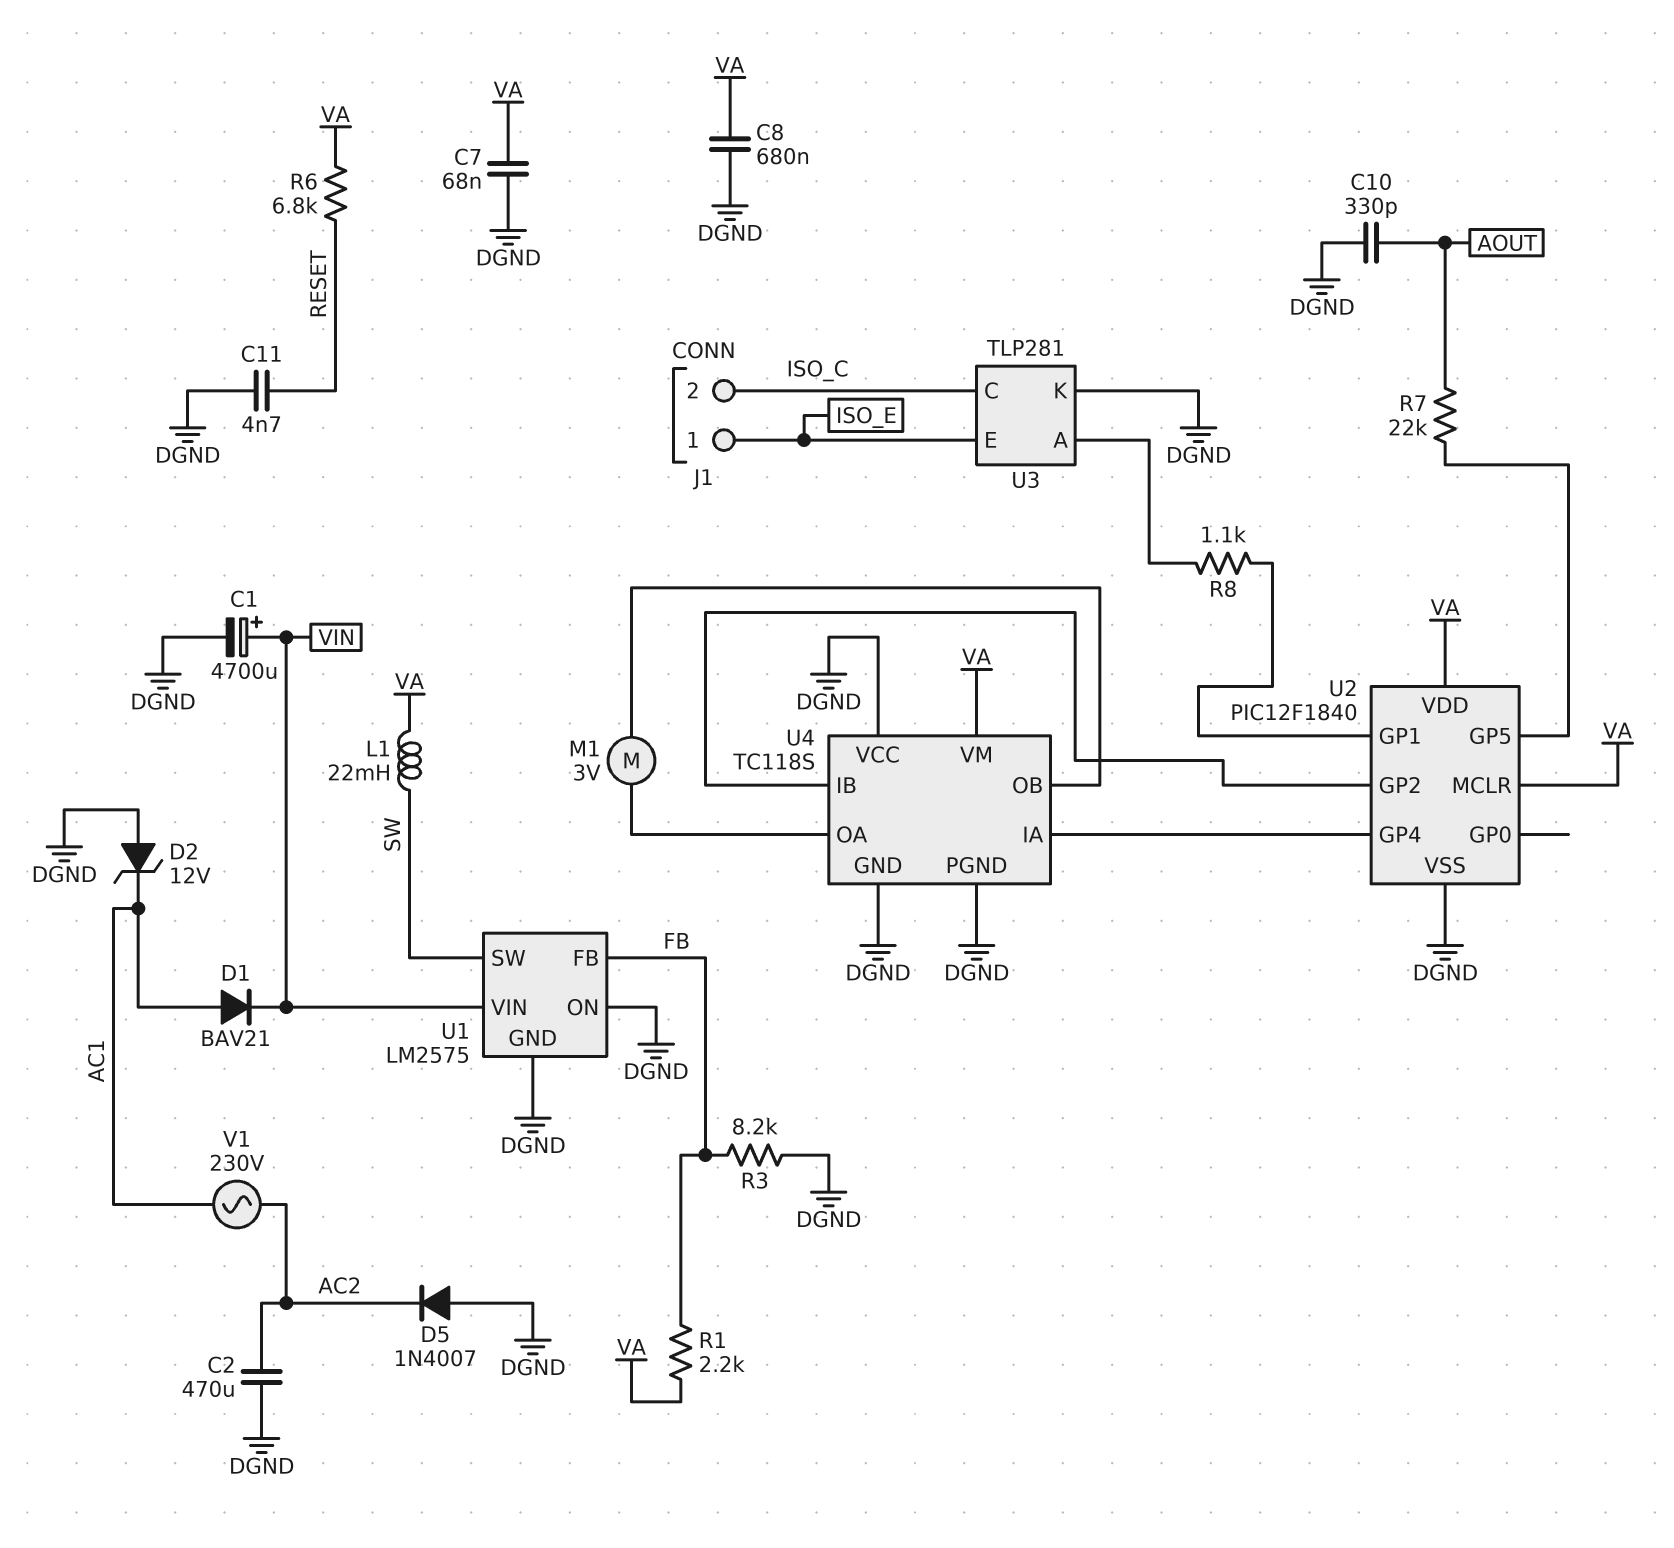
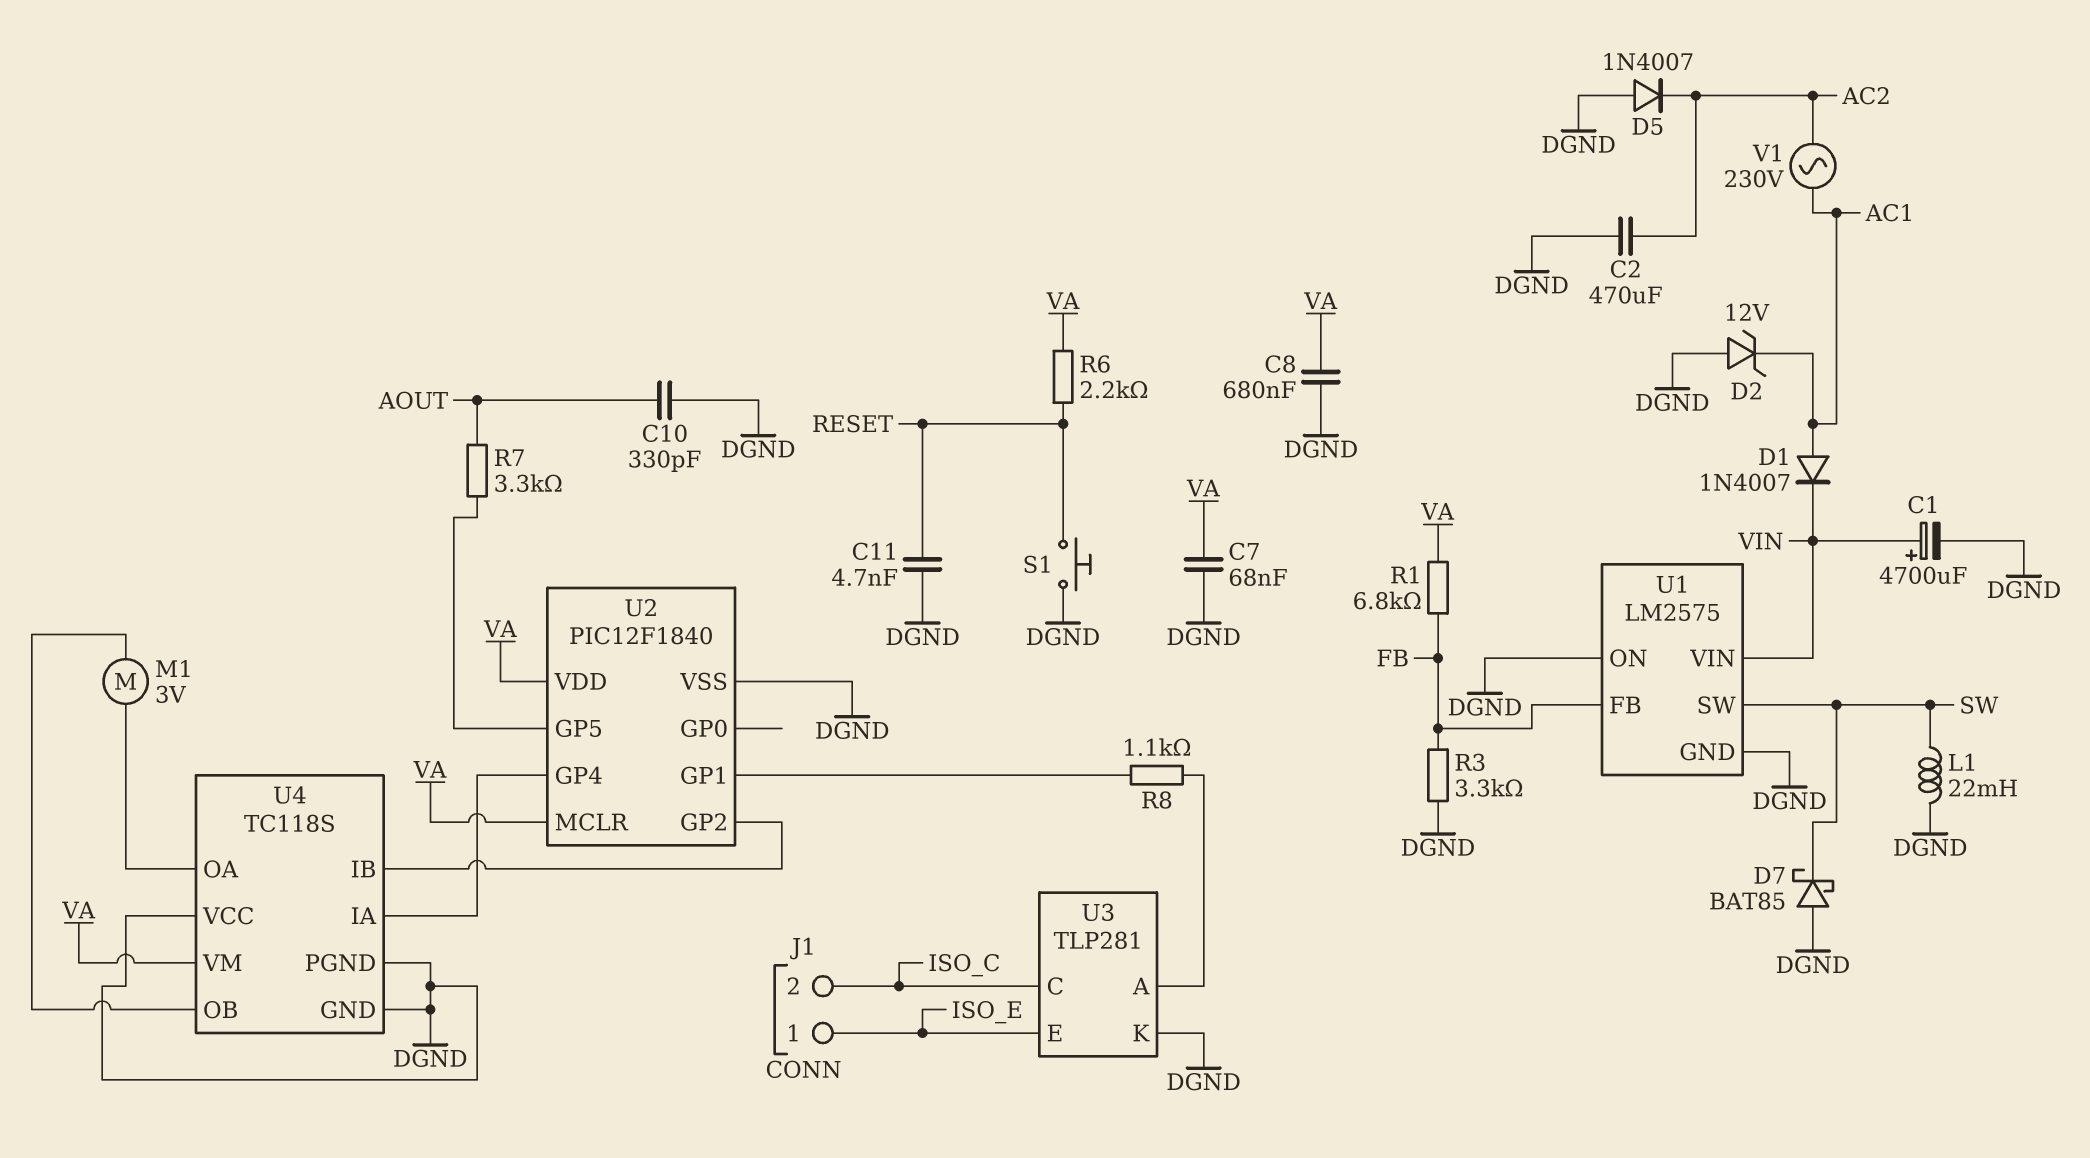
D1: diode BAV21 (A AC1, K VIN) -> diode 1N4007 (A AC1, K VIN)
D7: none -> schottky BAT85 (A DGND, K SW)
L1: 22mH (SW, VA) -> 22mH (DGND, SW)
R1: 2.2k (FB, VA) -> 6.8k (FB, VA)
R3: 8.2k (DGND, FB) -> 3.3k (DGND, FB)
R6: 6.8k (RESET, VA) -> 2.2k (RESET, VA)
R7: 22k (AOUT, U2/GP5) -> 3.3k (AOUT, U2/GP5)
S1: none -> button (DGND, RESET)

